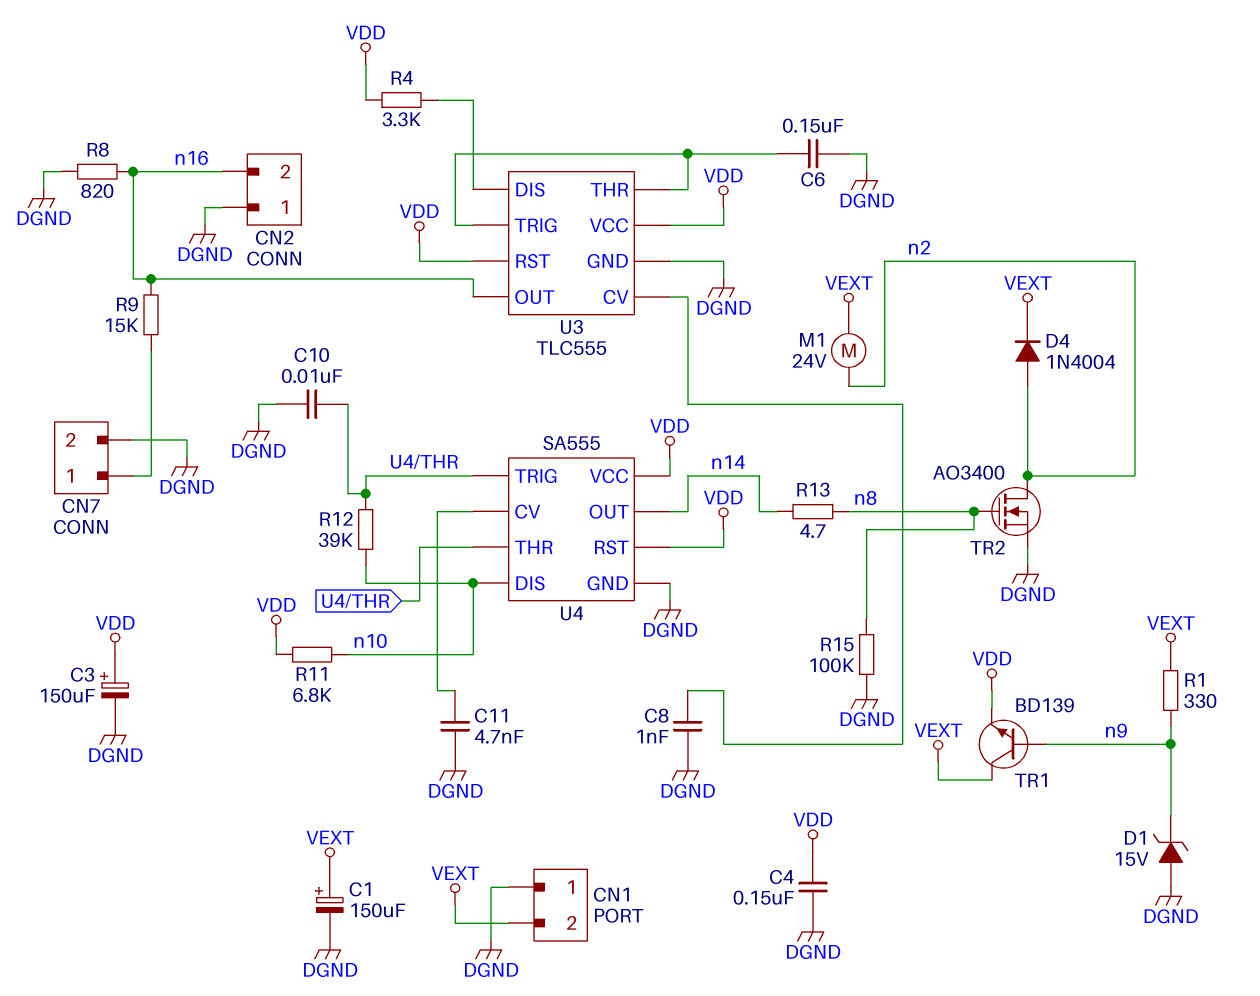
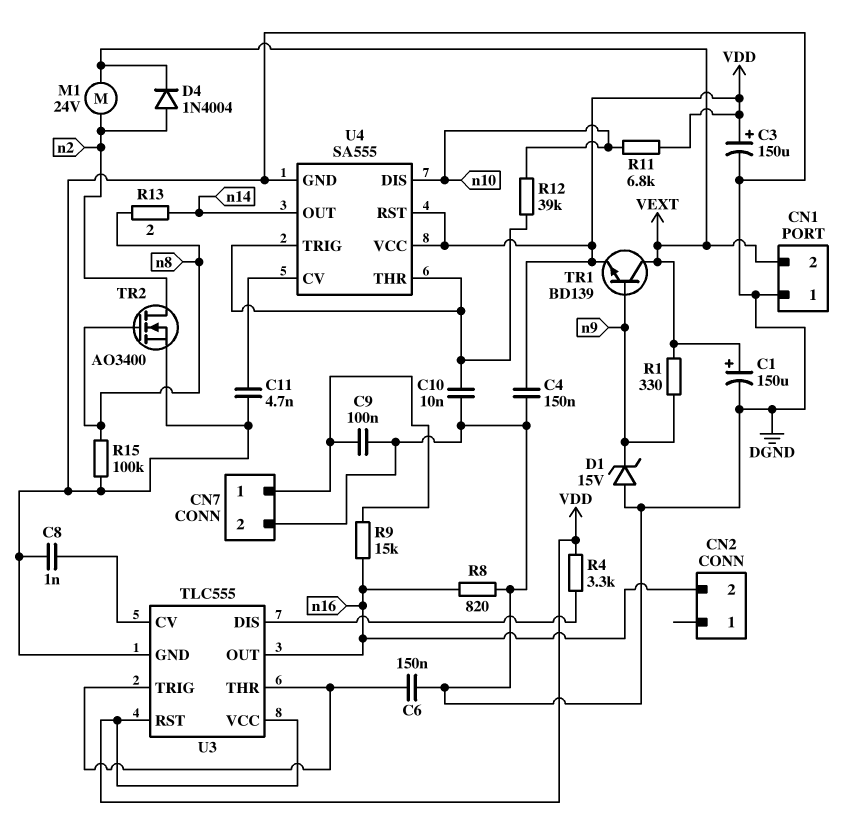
C9: none -> 100nF (CN7/1, DGND)
CN2 pin 1: DGND -> none
R13: 4.7 (n8, n14) -> 2 (n8, n14)

